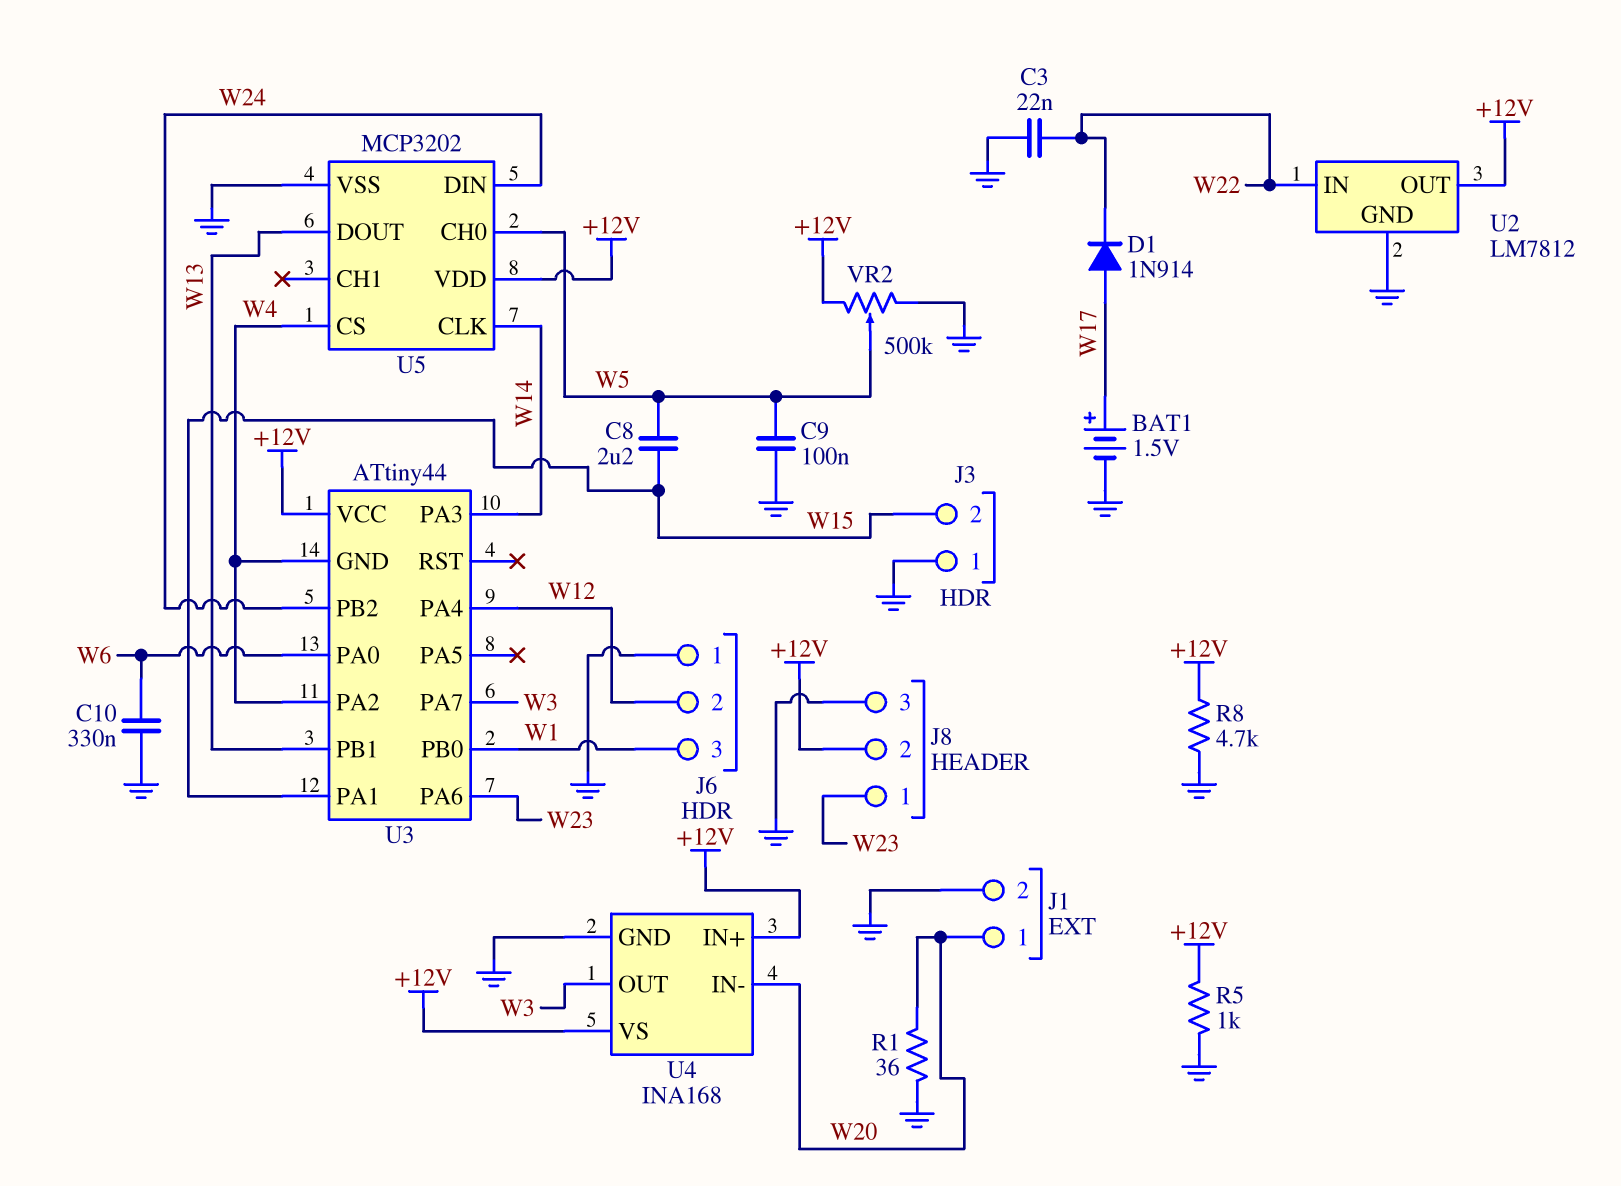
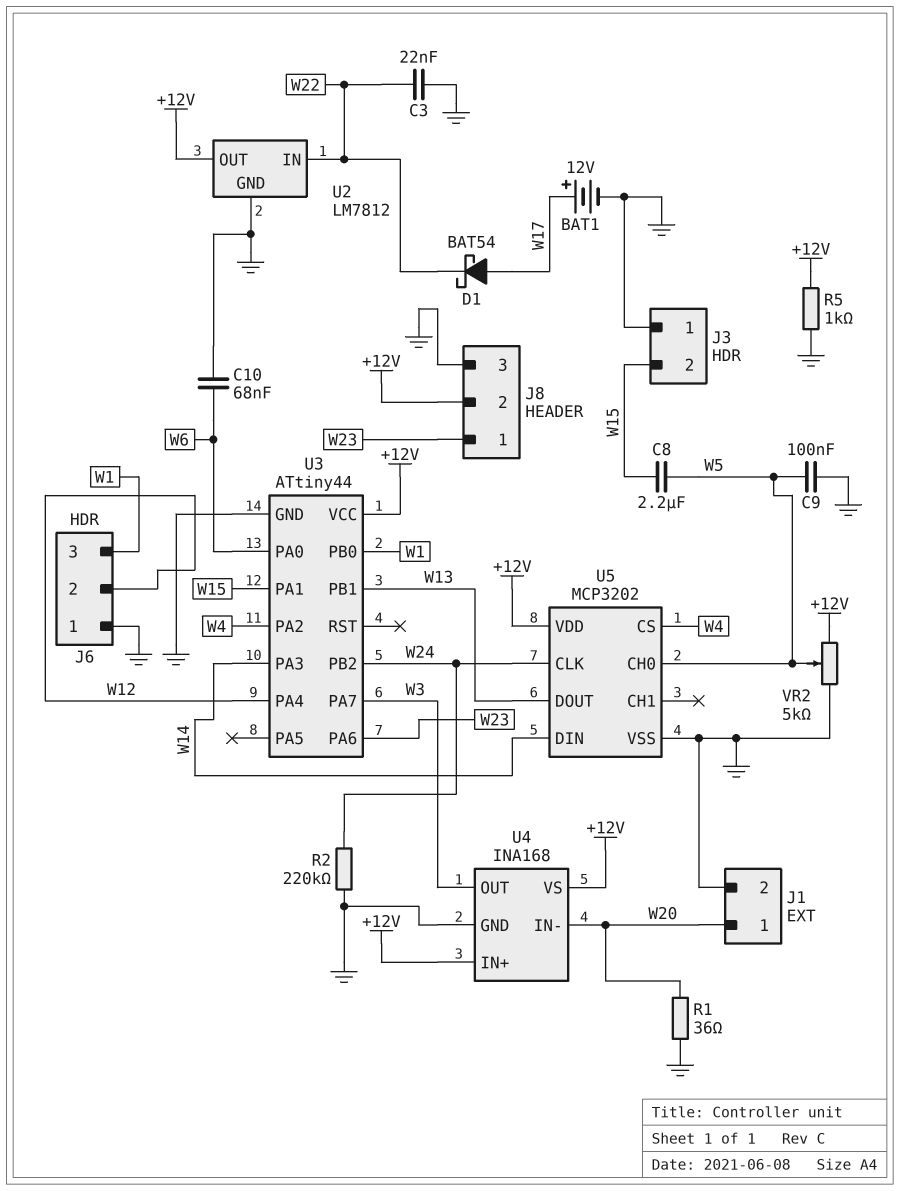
BAT1: 1.5V (plus W17, minus GND) -> 12V (plus W17, minus GND)
C10: 330nF (GND, W6) -> 68nF (GND, W6)
D1: diode 1N914 (A W17, K W22) -> schottky BAT54 (A W17, K W22)
R2: none -> 220k (GND, W24)
R8: 4.7k (+12V, GND) -> none
U3 pin GND: W4 -> GND
U5 pin CLK: W14 -> W24
U5 pin DIN: W24 -> W14
VR2: 500k (+12V, GND, wiper W5) -> 5k (+12V, GND, wiper W5)

